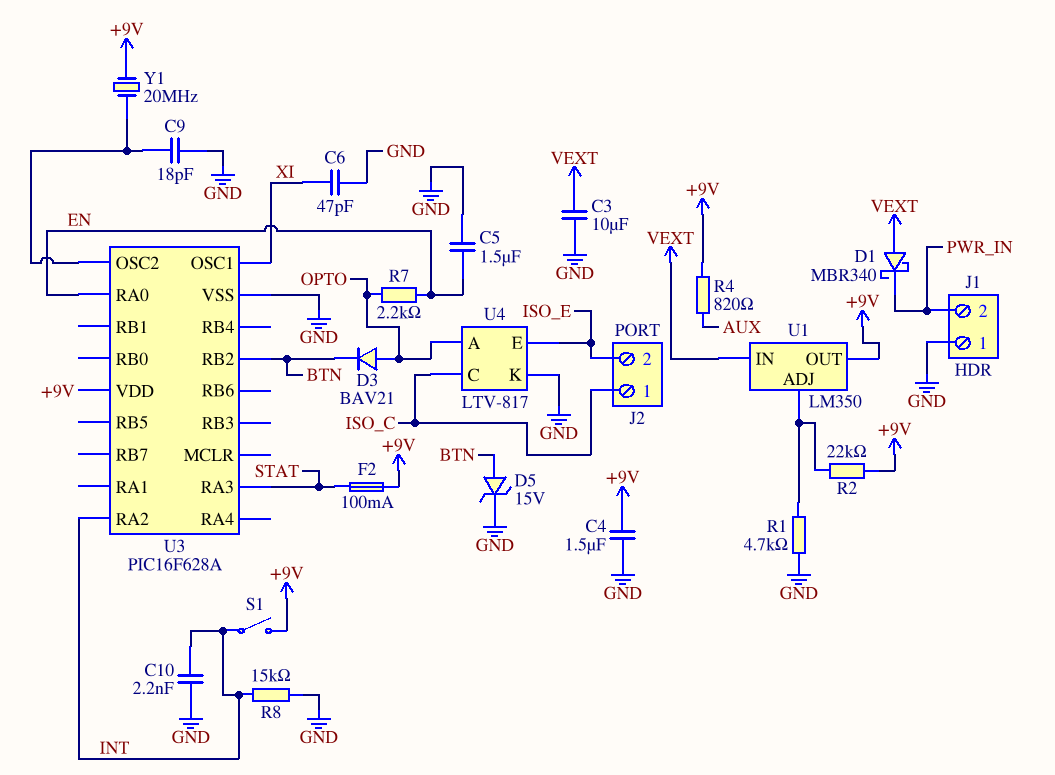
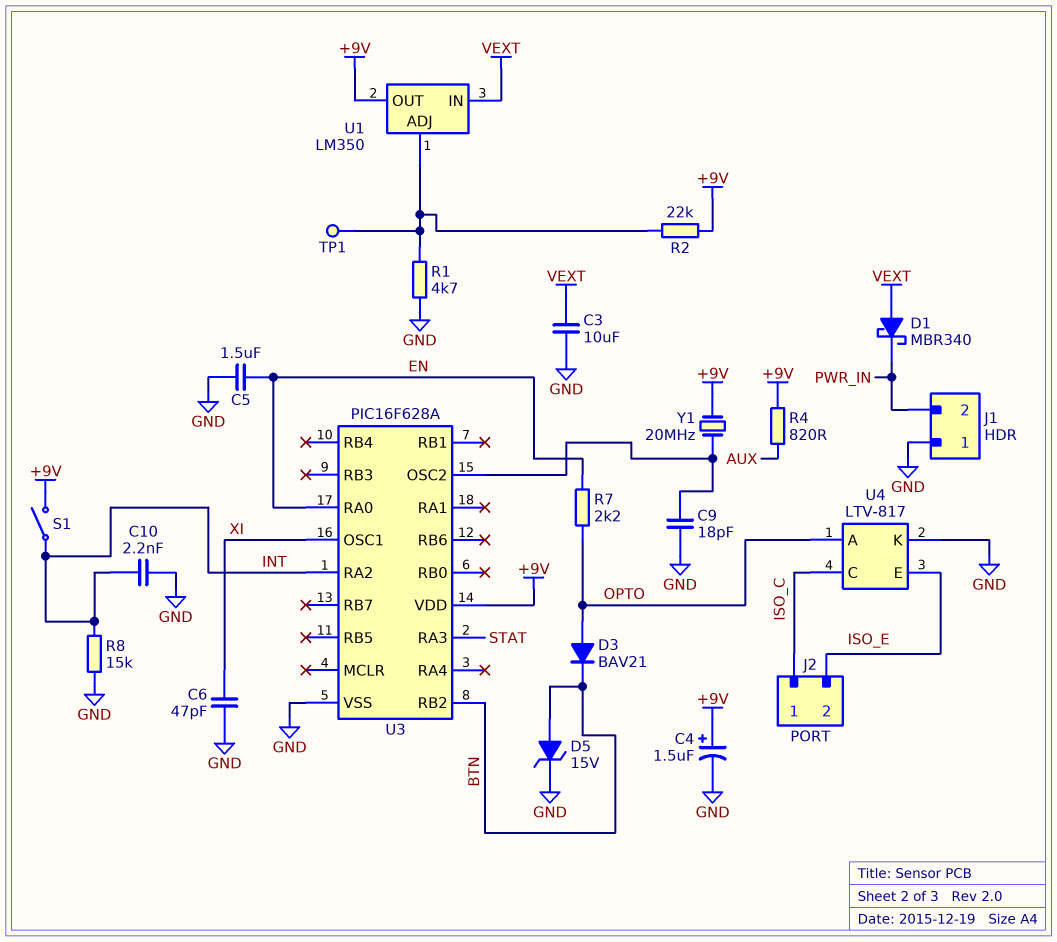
C4: 1.5uF (+9V, GND) -> 1.5uF (plus +9V, minus GND)
F2: 100mA (+9V, STAT) -> none
TP1: none -> test point (U1/ADJ)

